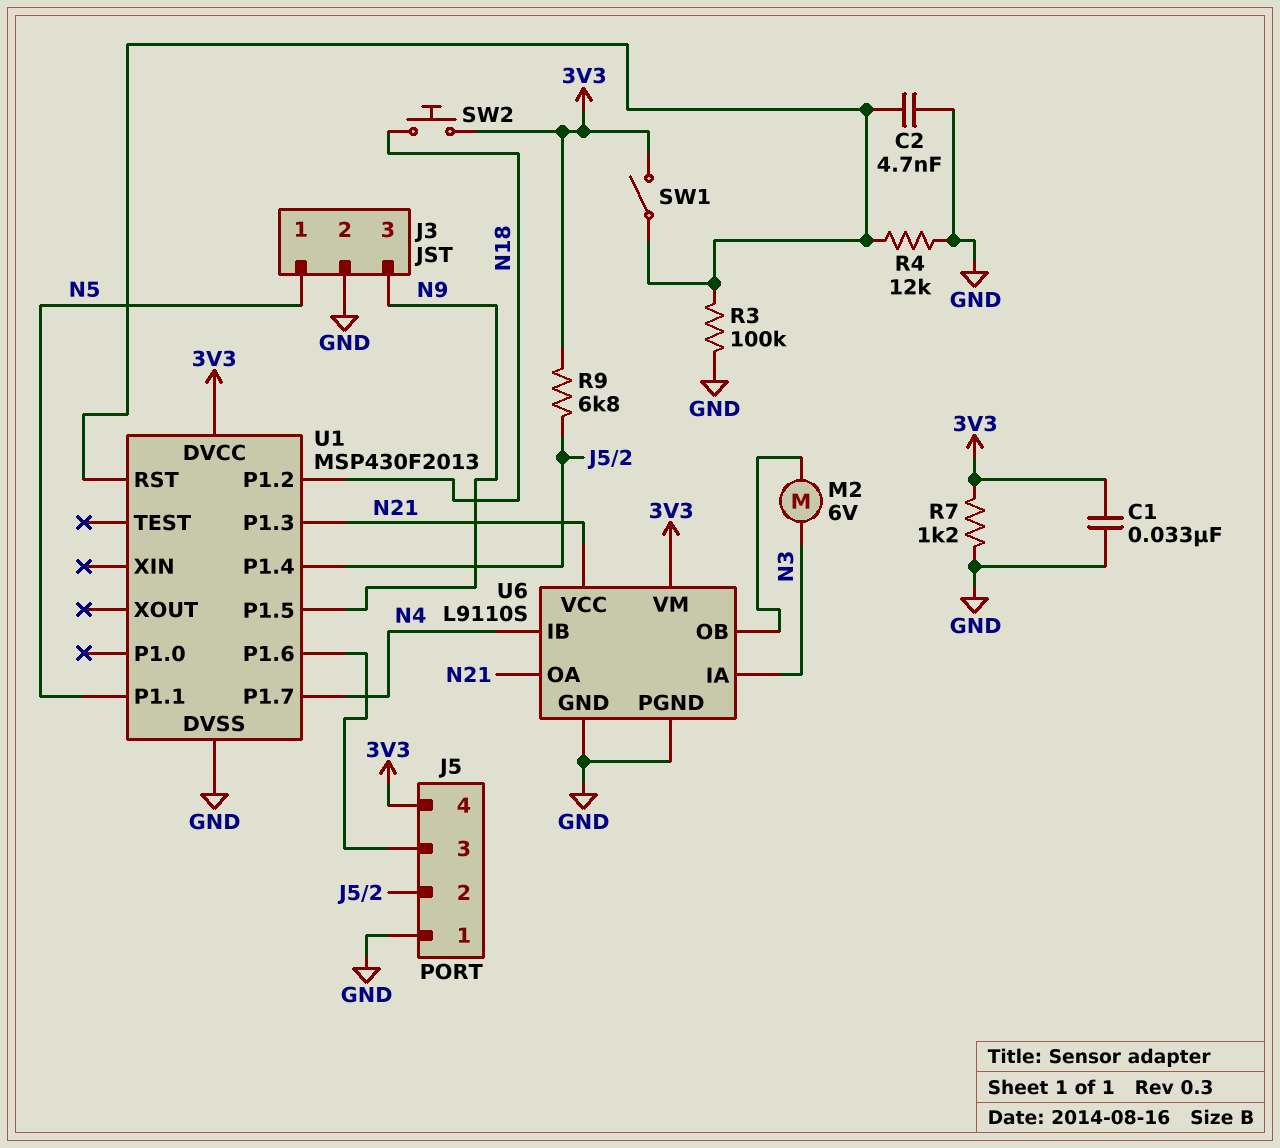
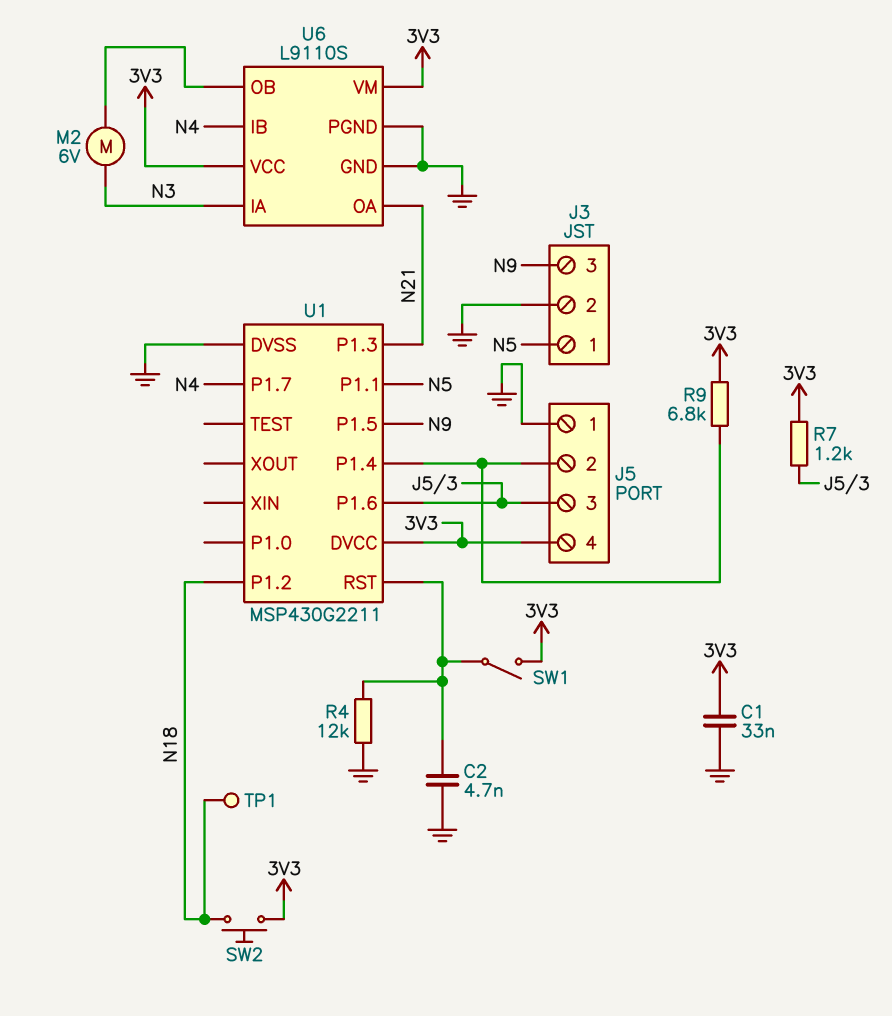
R3: 100k (GND, U1/RST) -> none
R7: 1.2k (3V3, GND) -> 1.2k (3V3, J5/3)
TP1: none -> test point (N18)
U1: MSP430F2013 -> MSP430G2211
U6 pin VCC: N21 -> 3V3

